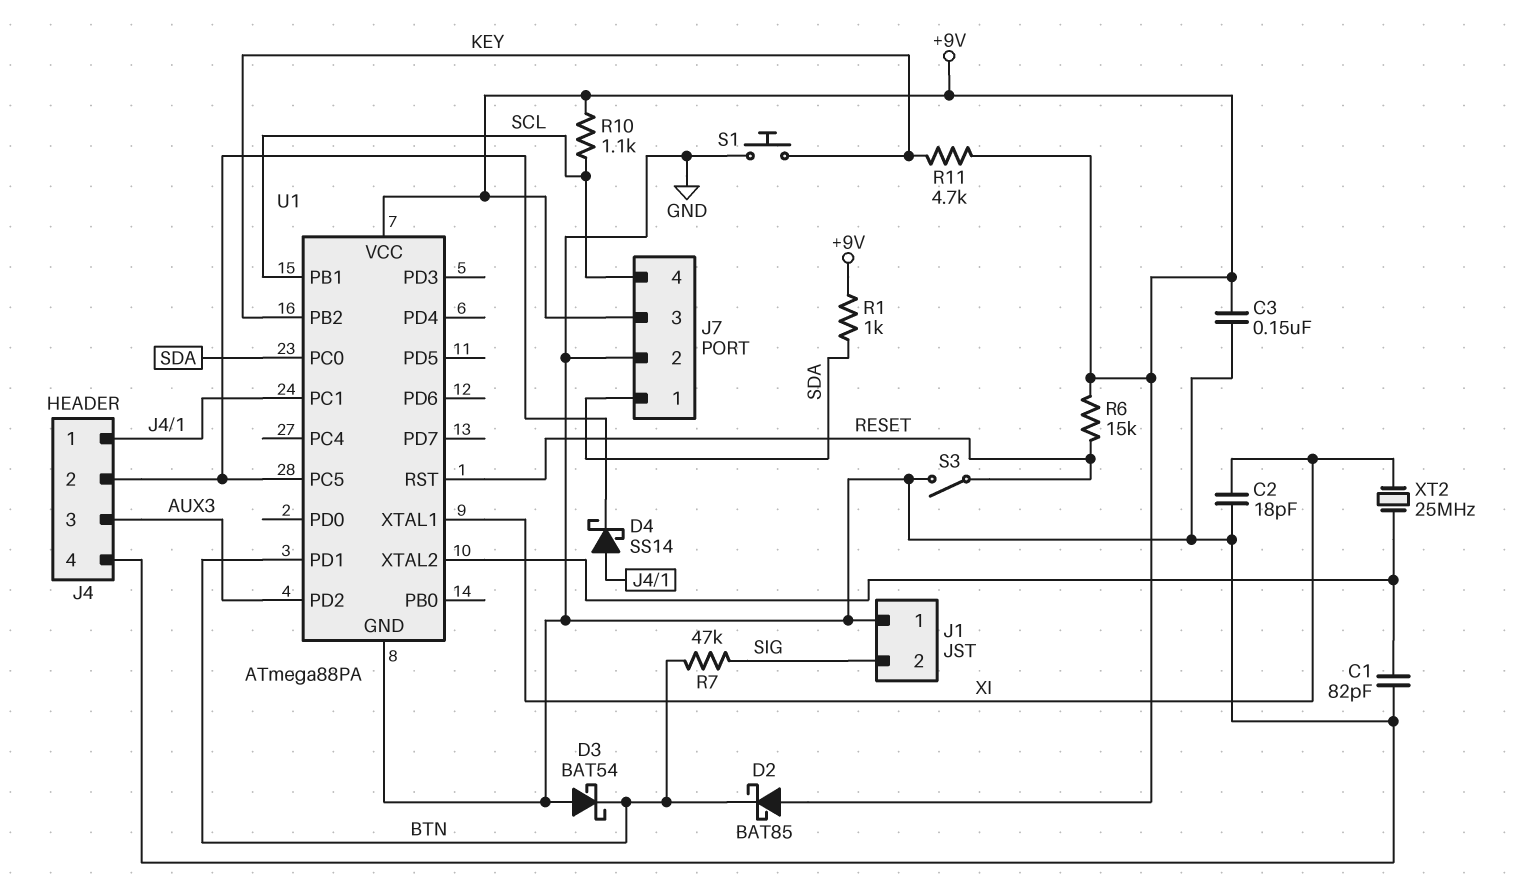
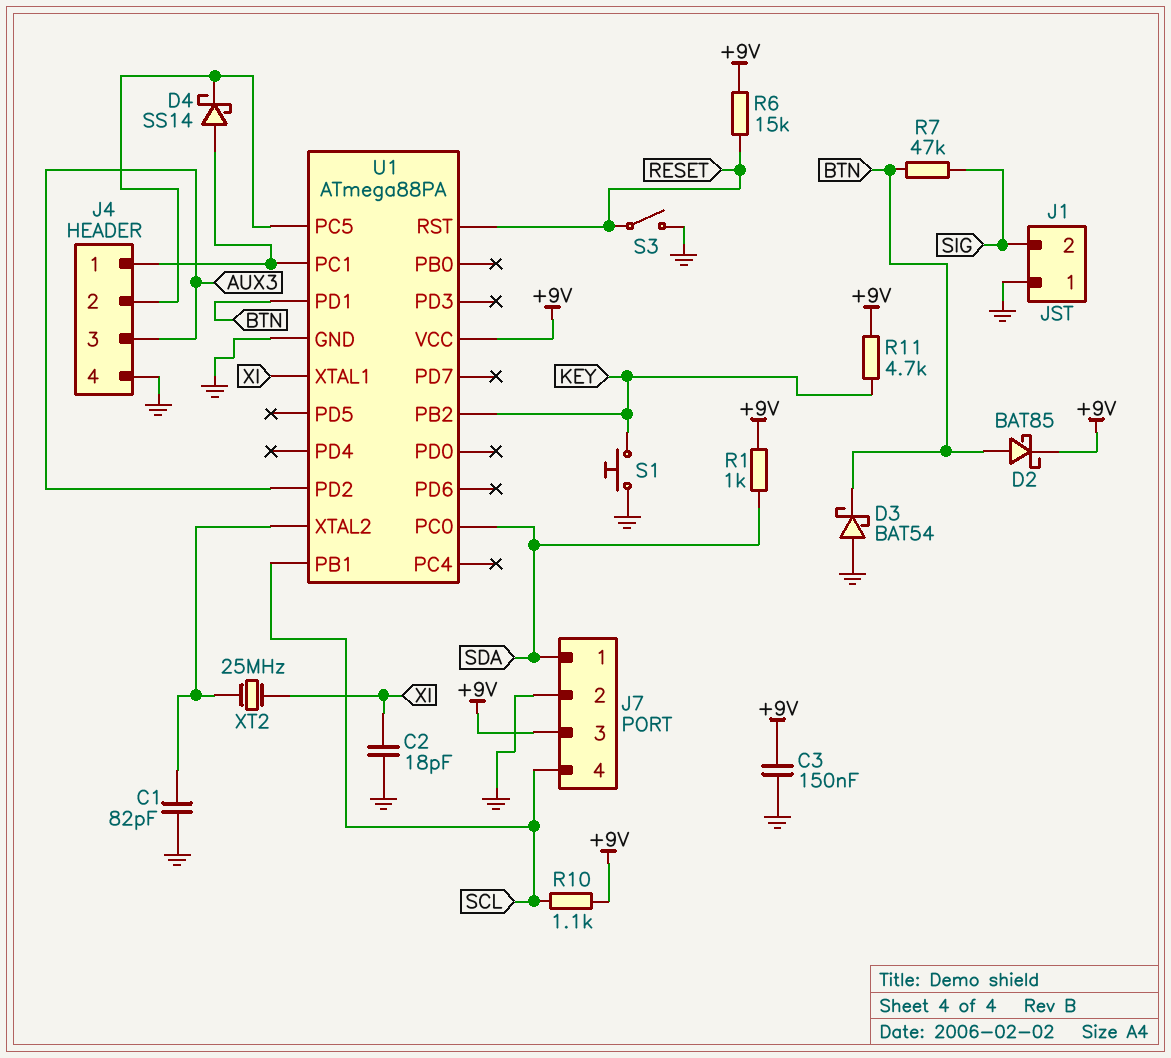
D2: schottky BAT85 (A +9V, K BTN) -> schottky BAT85 (A BTN, K +9V)

